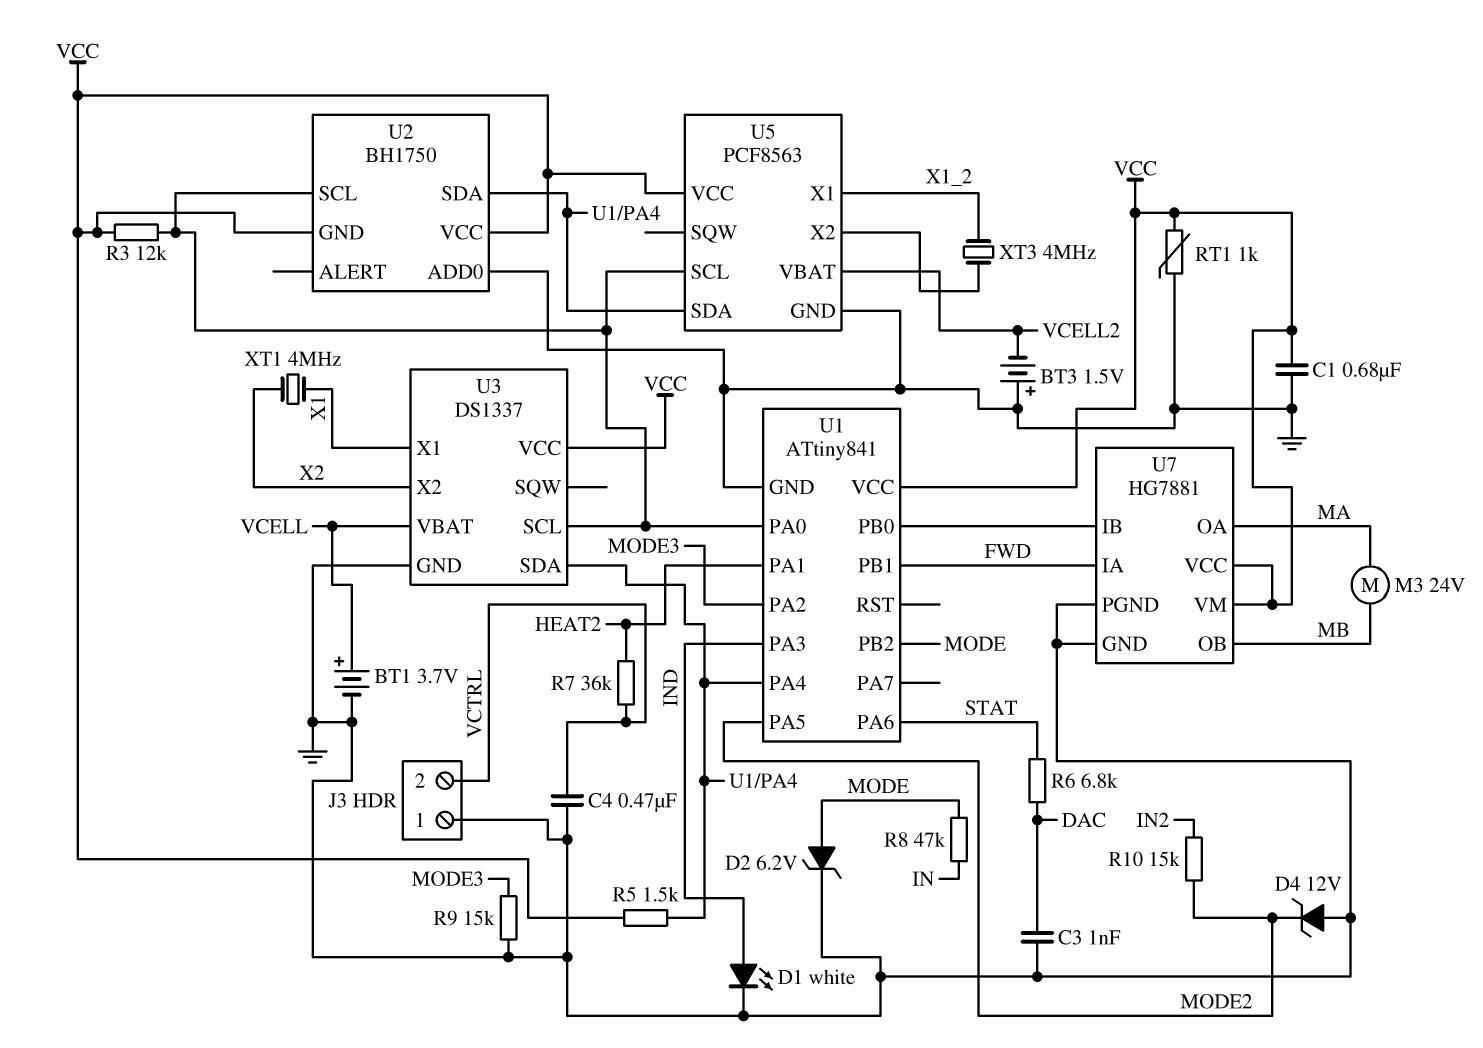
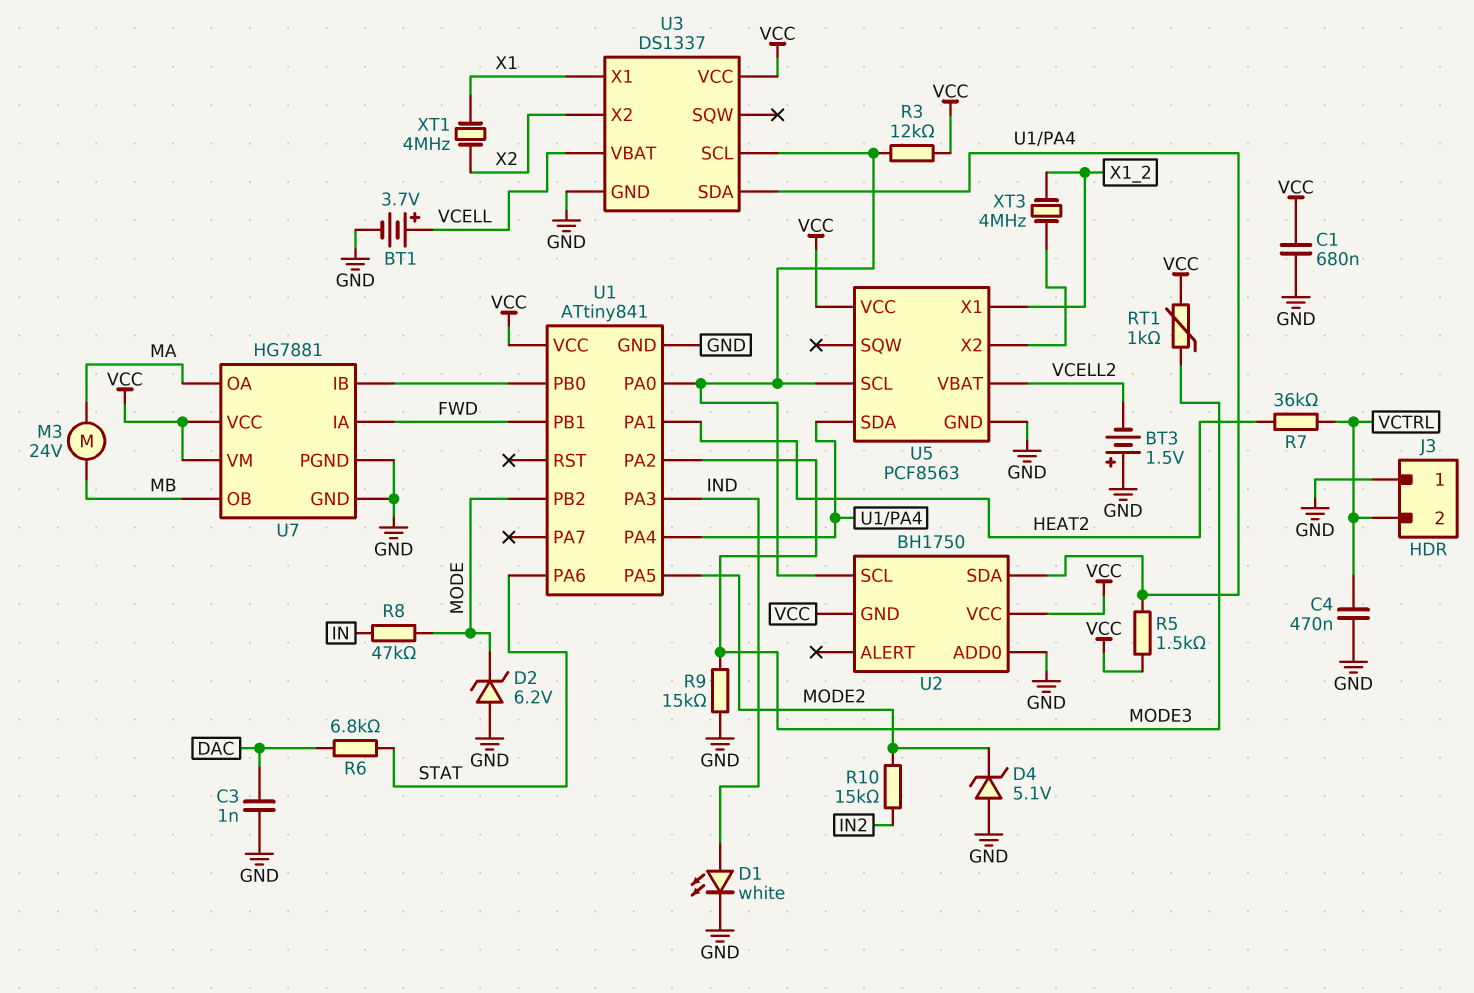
D2: zener 6.2V (A MODE, K GND) -> zener 6.2V (A GND, K MODE)
D4: zener 12V (A GND, K MODE2) -> zener 5.1V (A GND, K MODE2)
RT1: 1k (GND, VCC) -> 1k (MODE3, VCC)

